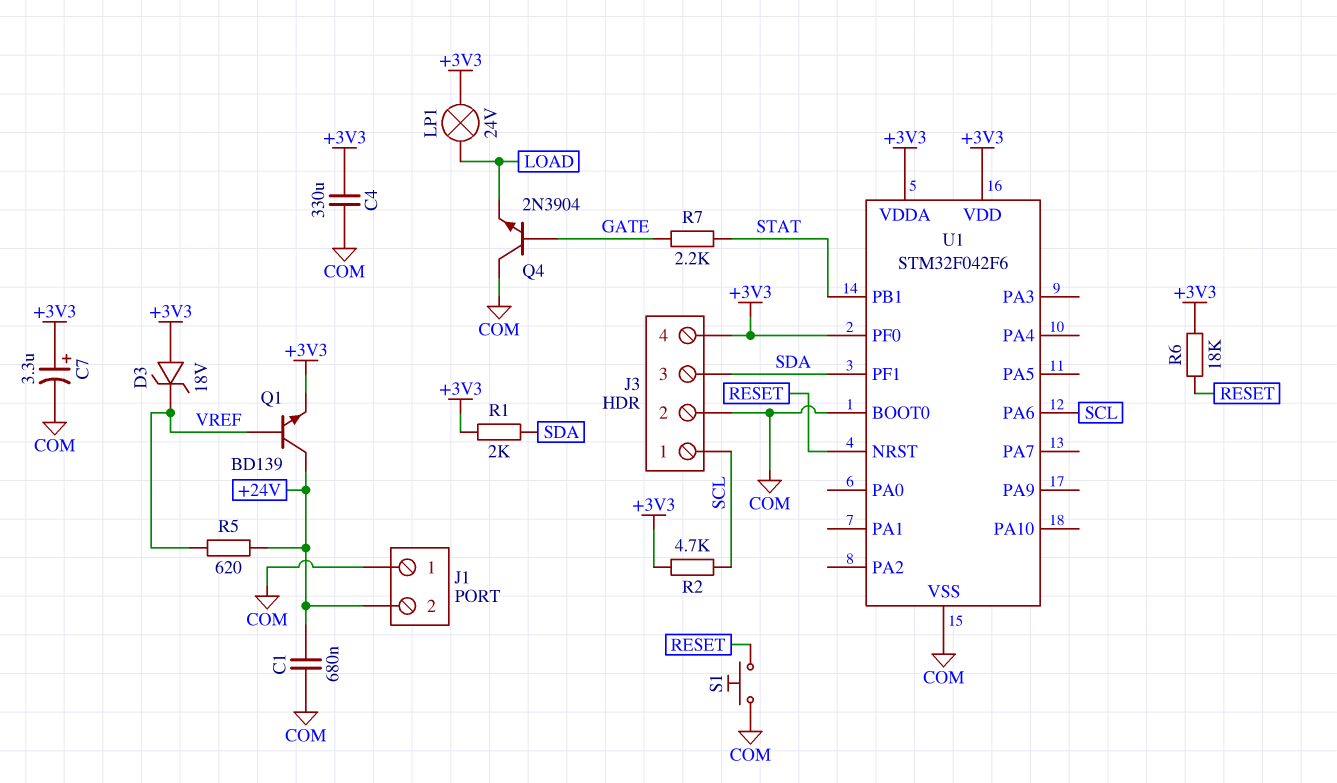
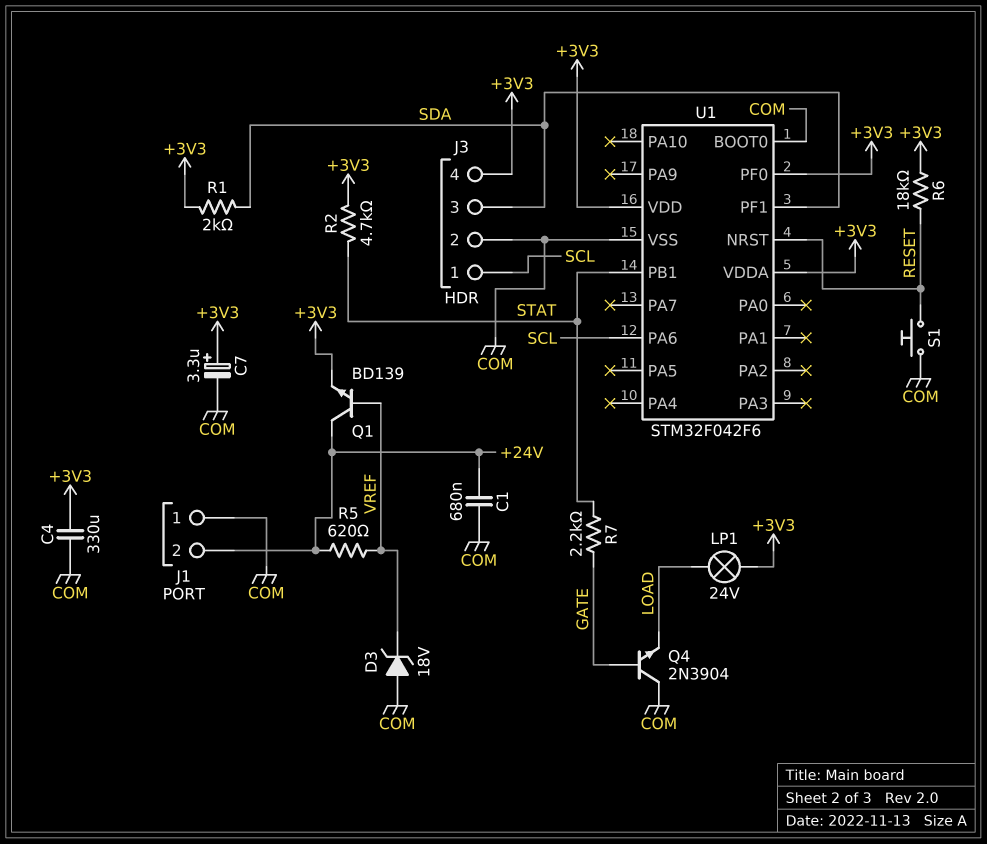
D3: zener 18V (A +3V3, K VREF) -> zener 18V (A COM, K VREF)
R2: 4.7k (+3V3, SCL) -> 4.7k (+3V3, STAT)

